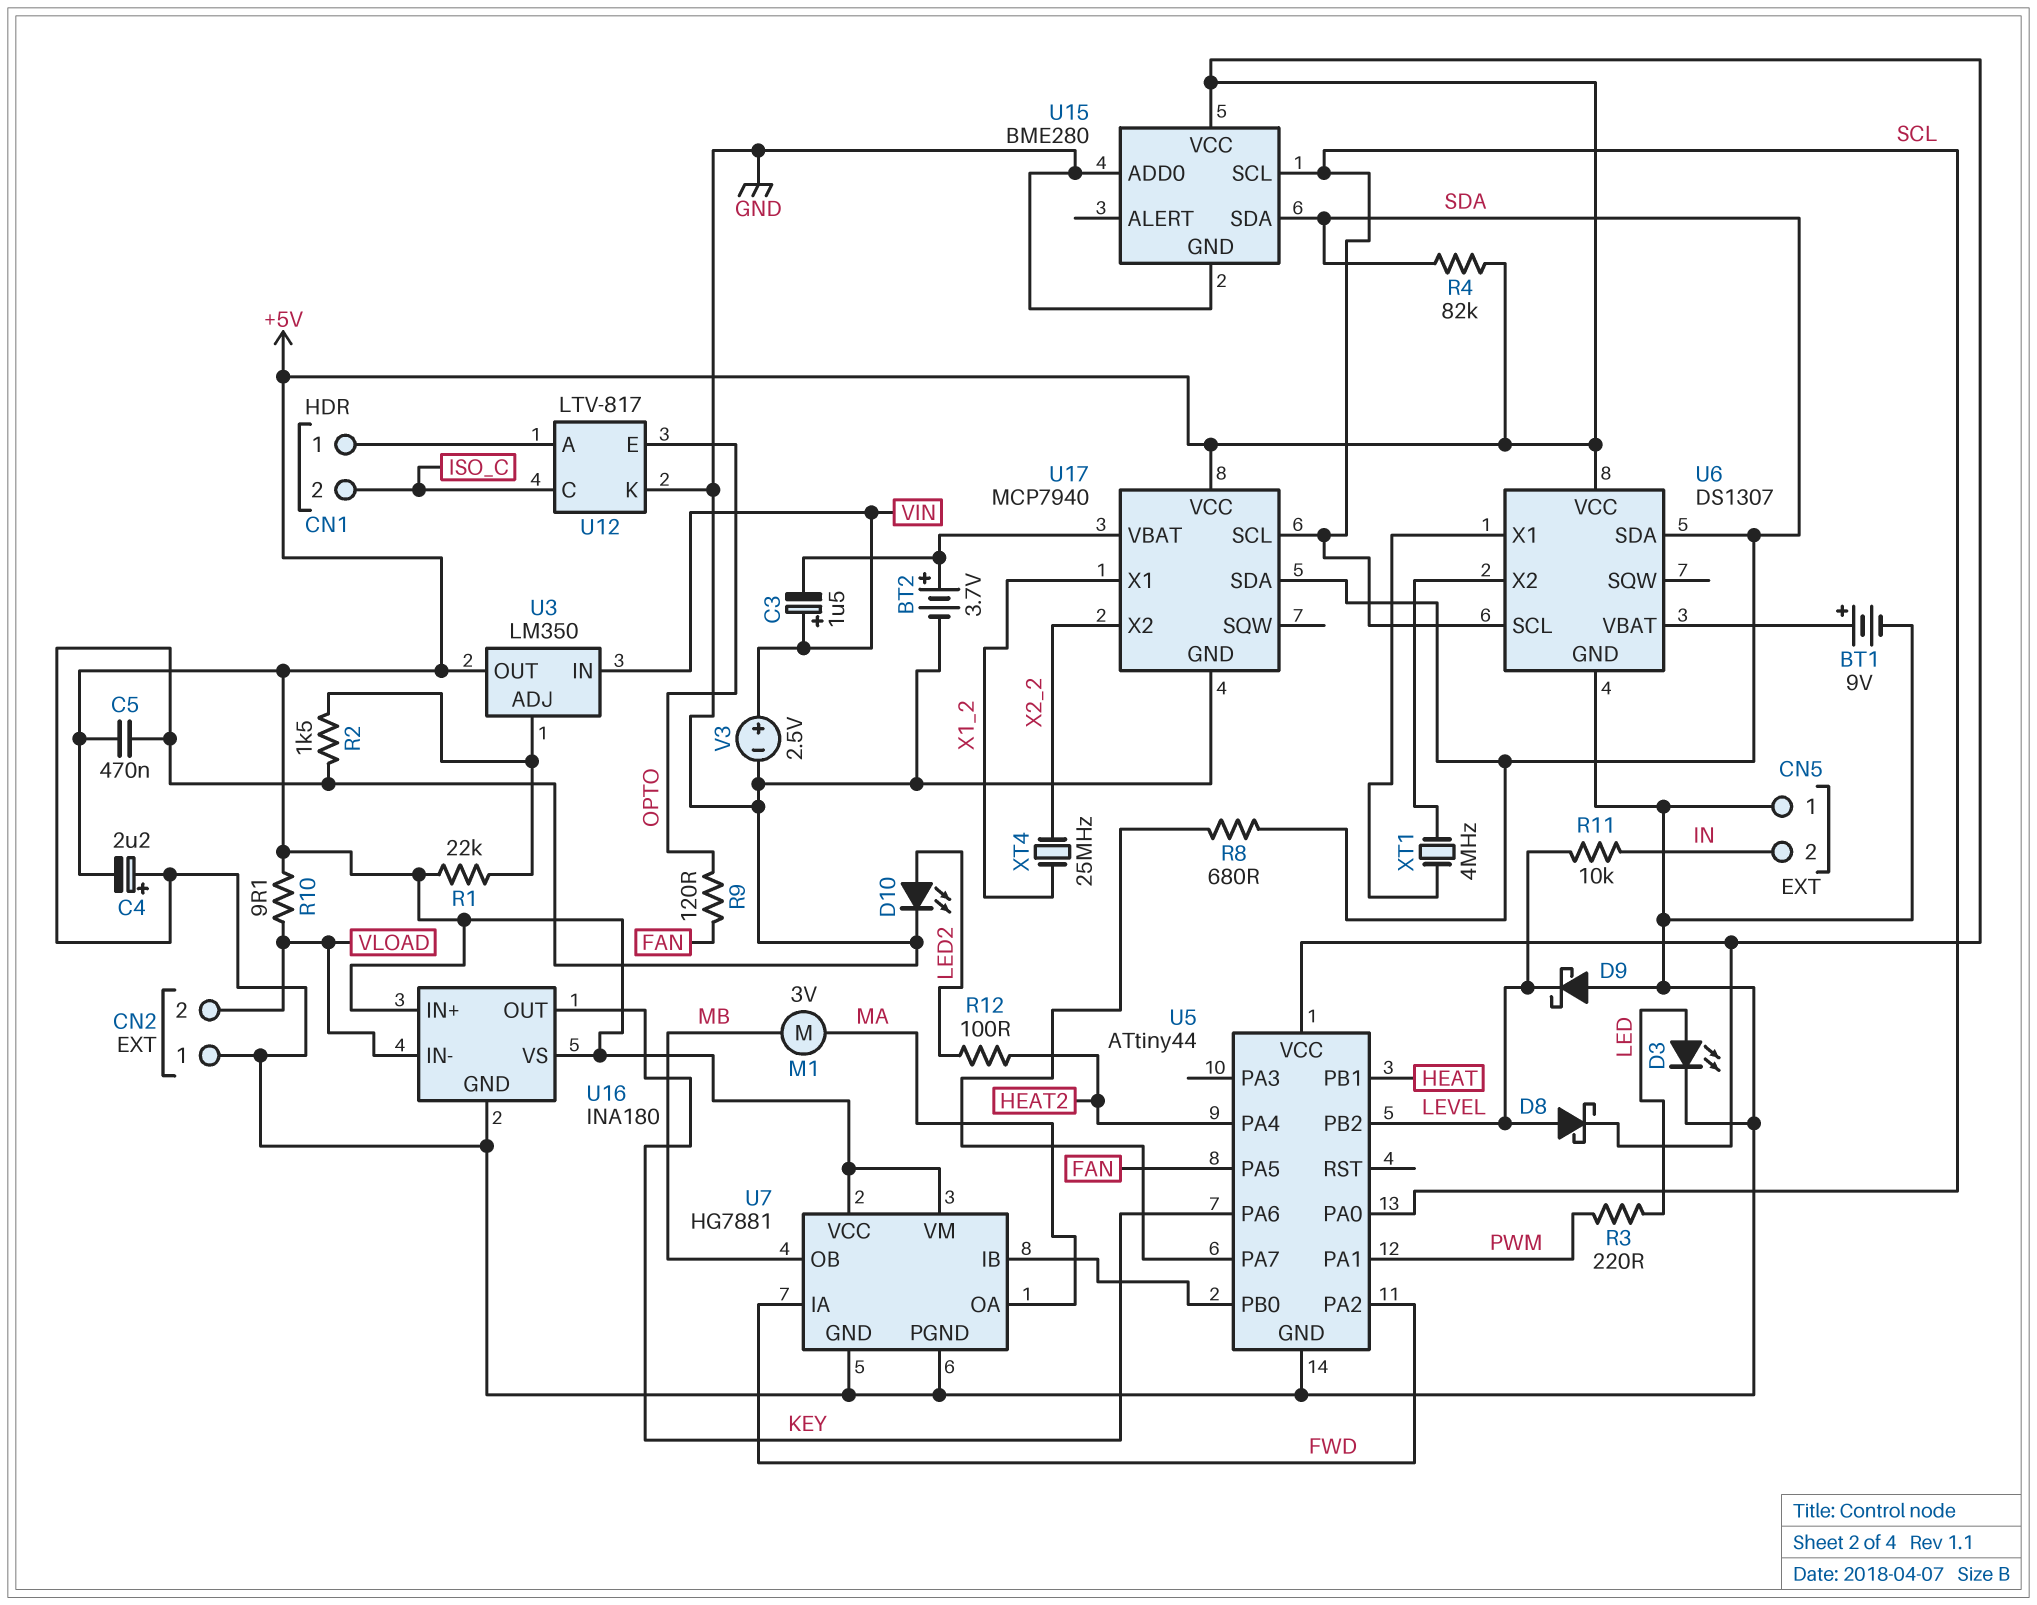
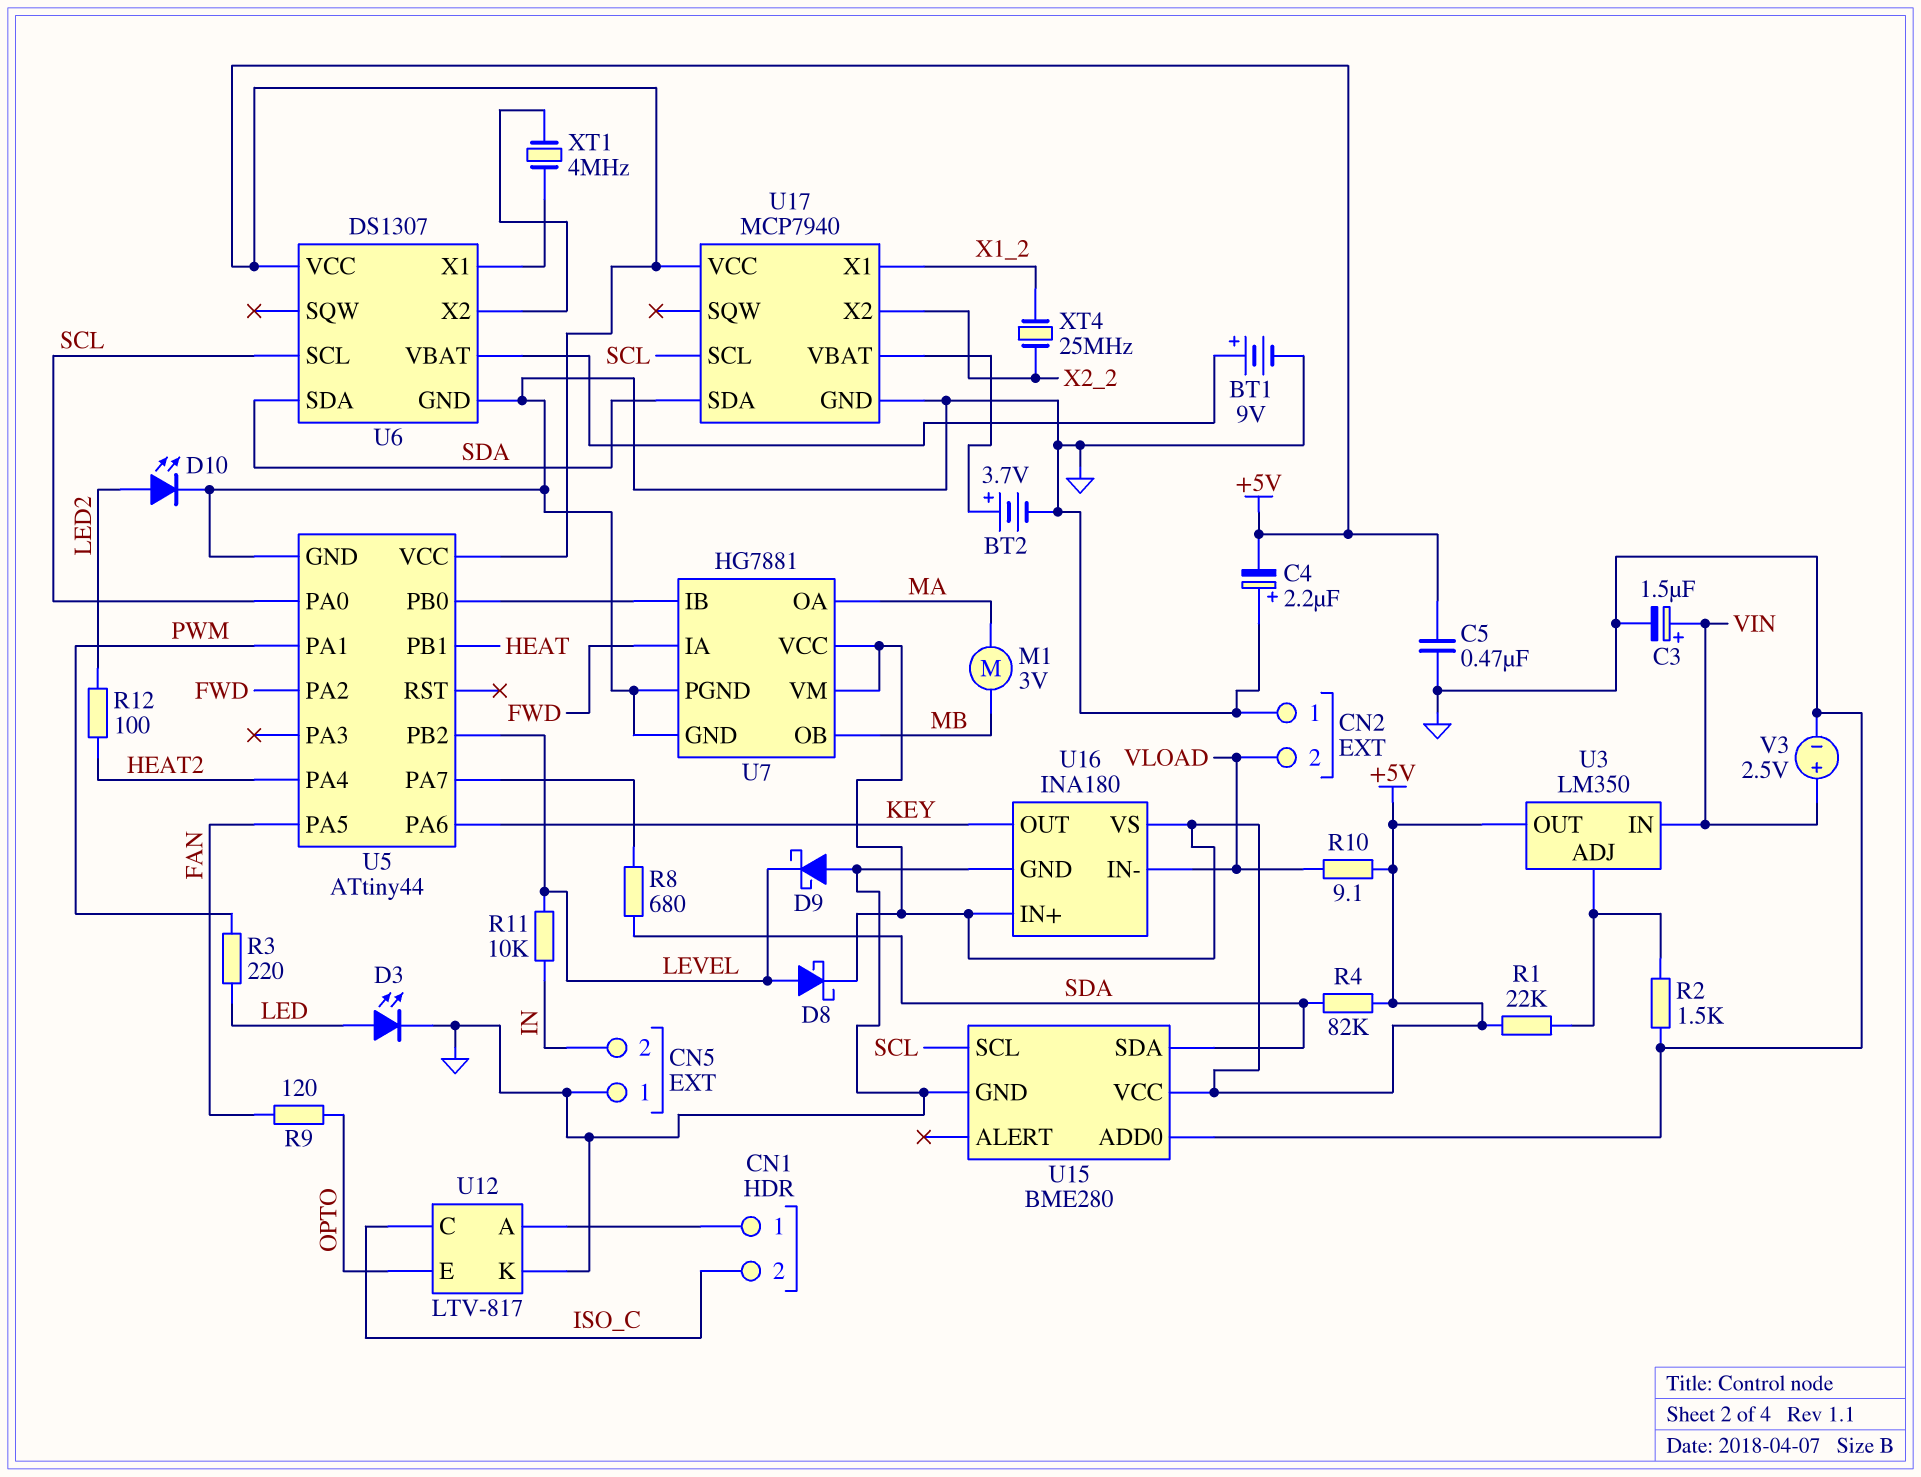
C3: 1.5uF (plus VIN, minus U17/VBAT) -> 1.5uF (plus VIN, minus GND)

